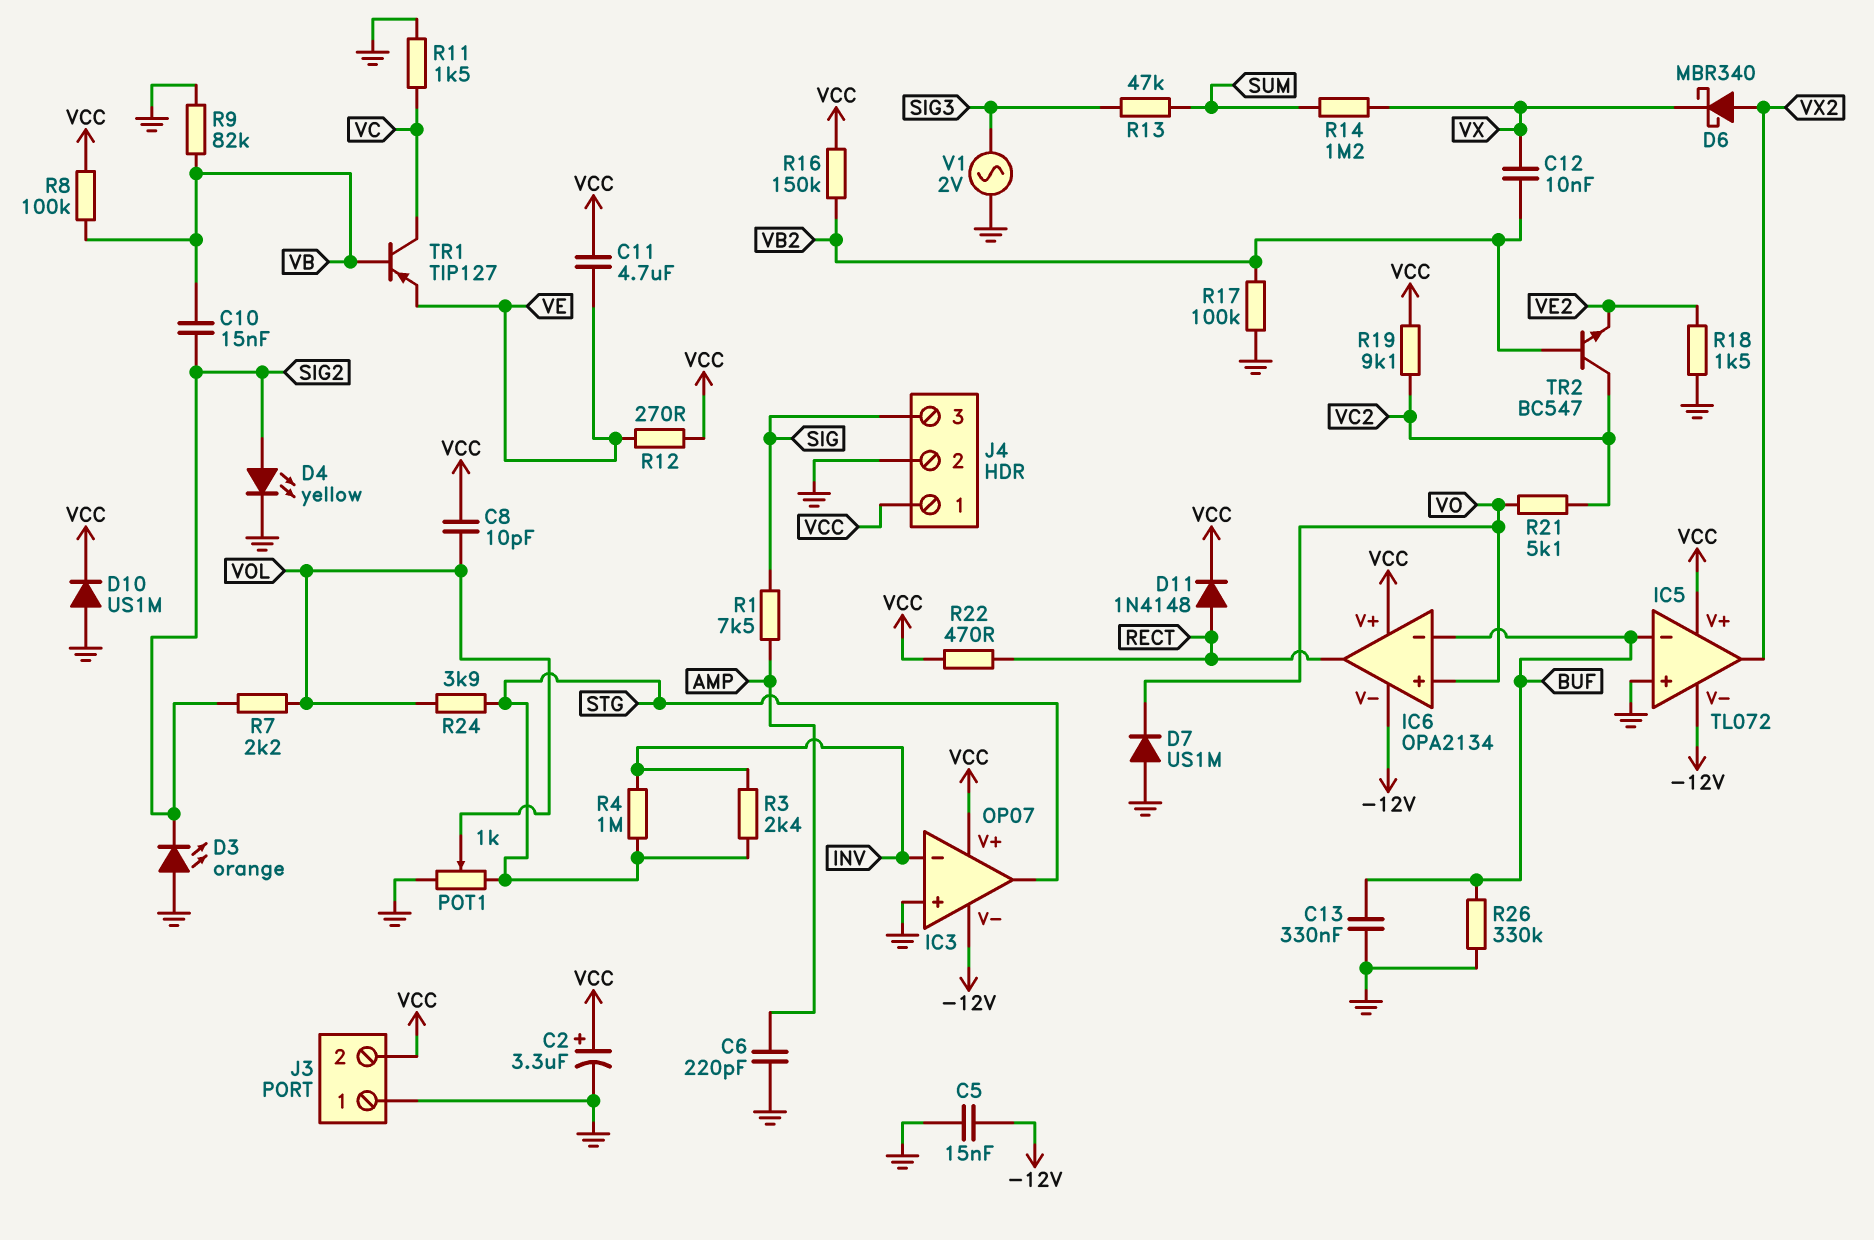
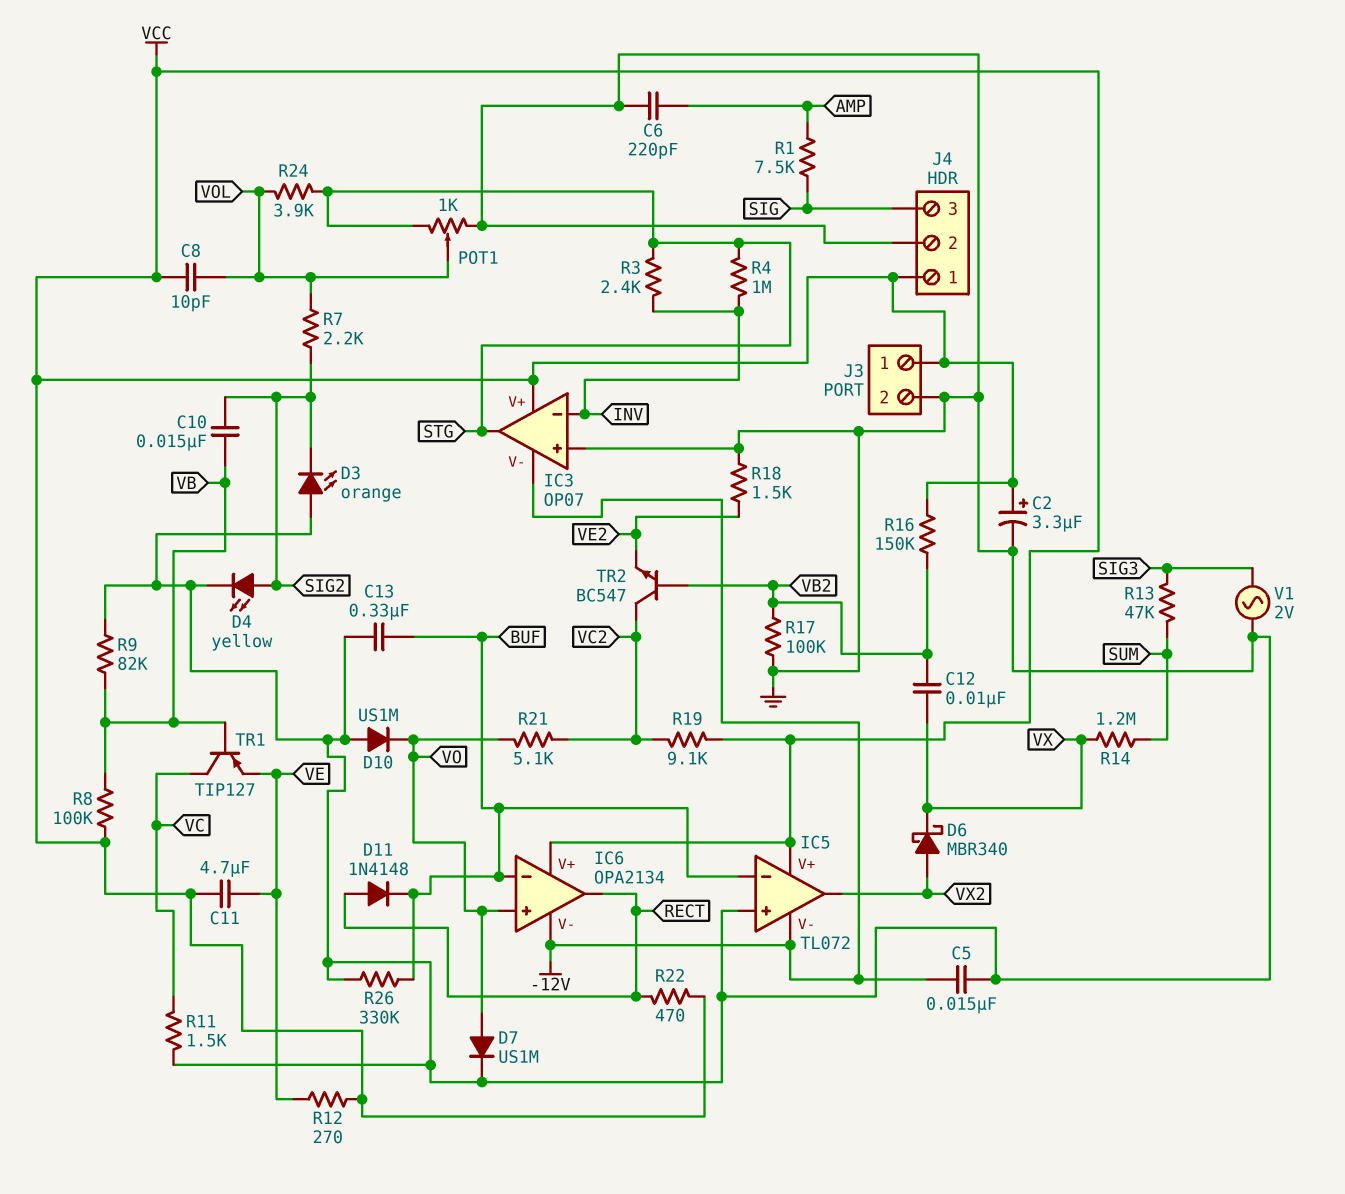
D7: diode US1M (A GND, K VO) -> diode US1M (A VO, K GND)
D10: diode US1M (A GND, K VCC) -> diode US1M (A GND, K VO)
D11: diode 1N4148 (A RECT, K VCC) -> diode 1N4148 (A RECT, K BUF)
J3 pin 1: GND -> VCC
J3 pin 2: VCC -> GND

